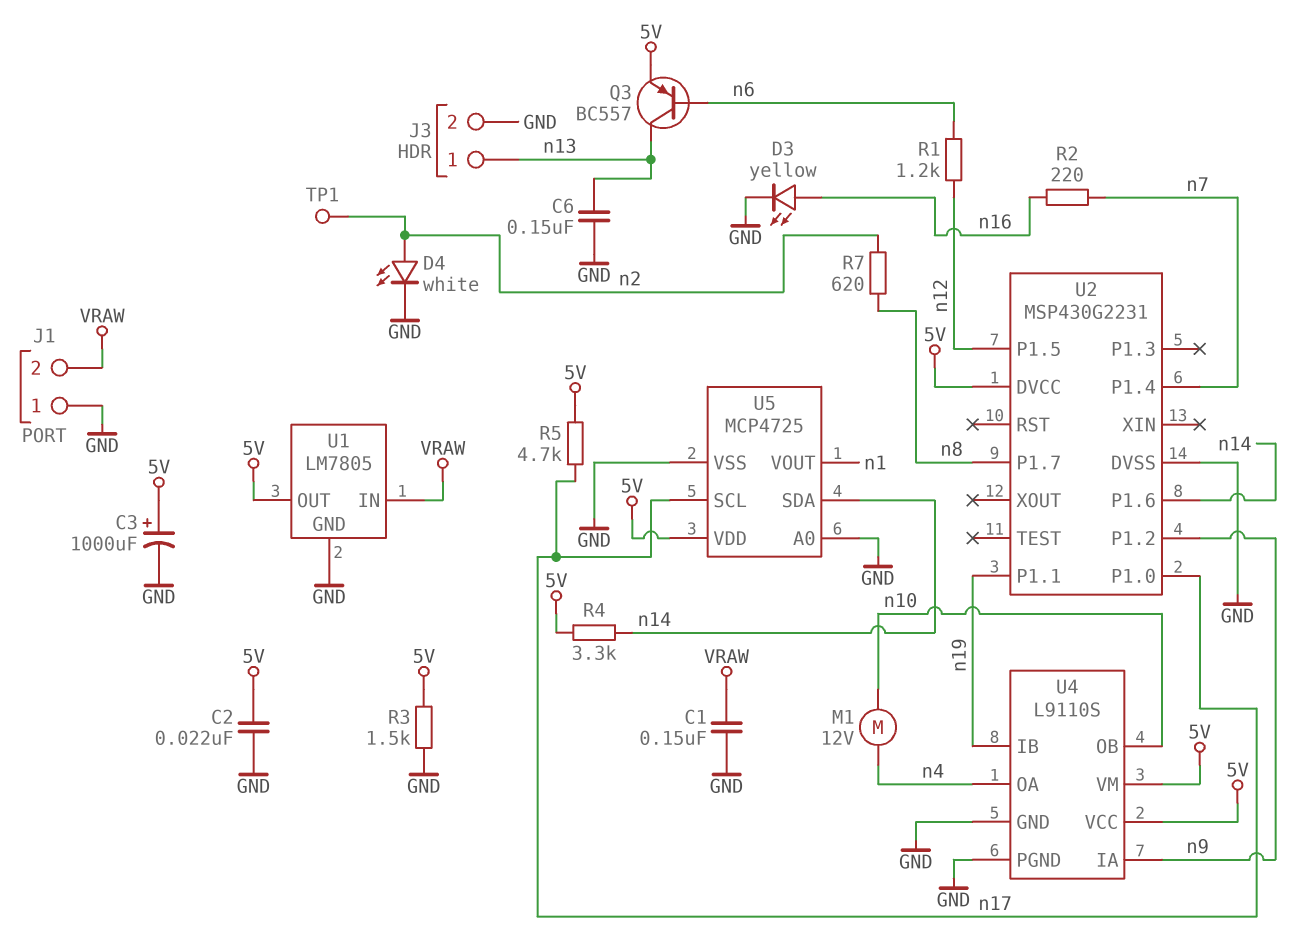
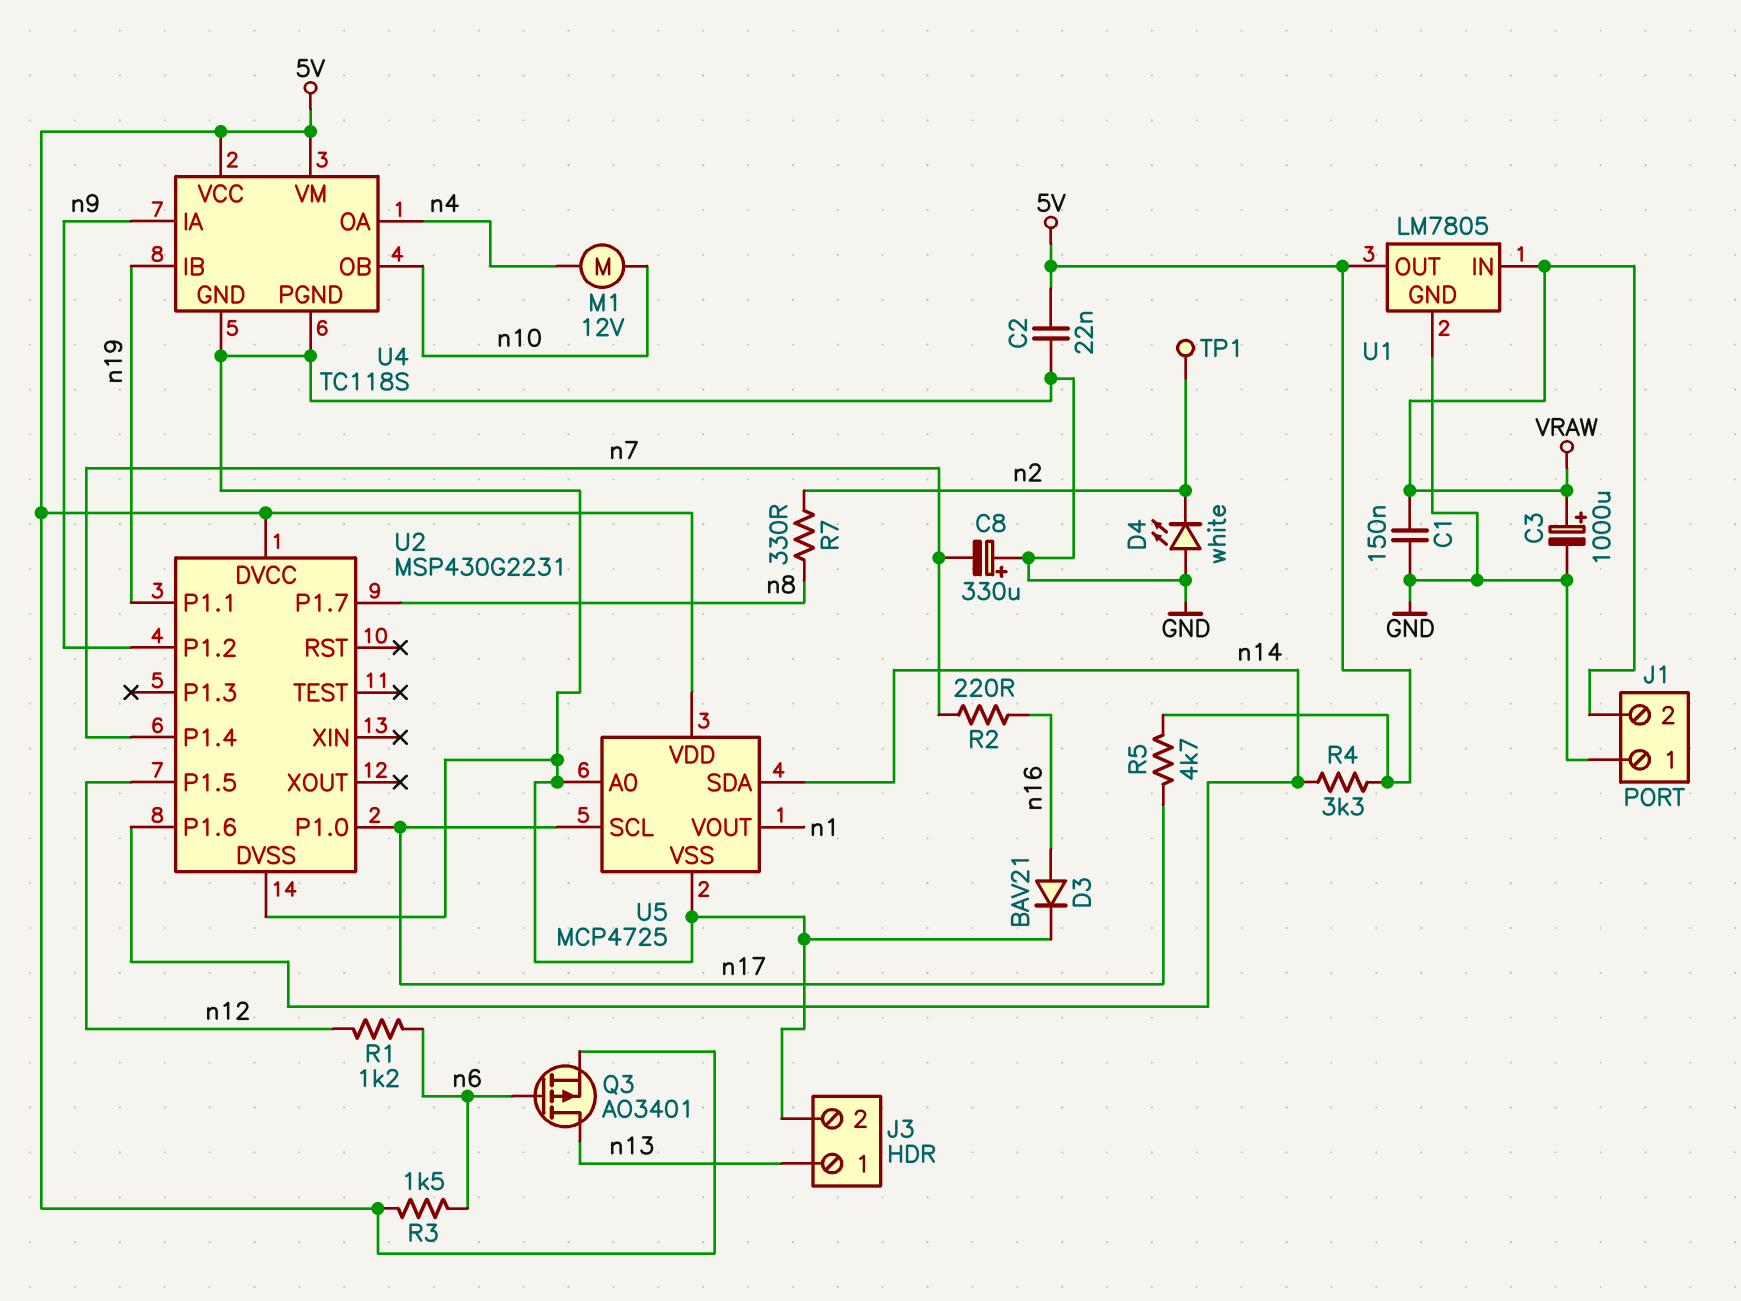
C3: 1000uF (plus 5V, minus GND) -> 1000uF (plus VRAW, minus GND)
C6: 150nF (GND, n13) -> none
C8: none -> 330uF (plus GND, minus n7)
D3: LED yellow (A n16, K GND) -> diode BAV21 (A n16, K GND)
D4: LED white (A n2, K GND) -> LED white (A GND, K n2)
Q3: PNP BC557 (B n6, C n13, E 5V) -> PMOS AO3401 (G n6, D n13, S 5V)
R3: 1.5k (5V, GND) -> 1.5k (5V, n6)
R7: 620 (n2, n8) -> 330 (n2, n8)
U4: L9110S -> TC118S

